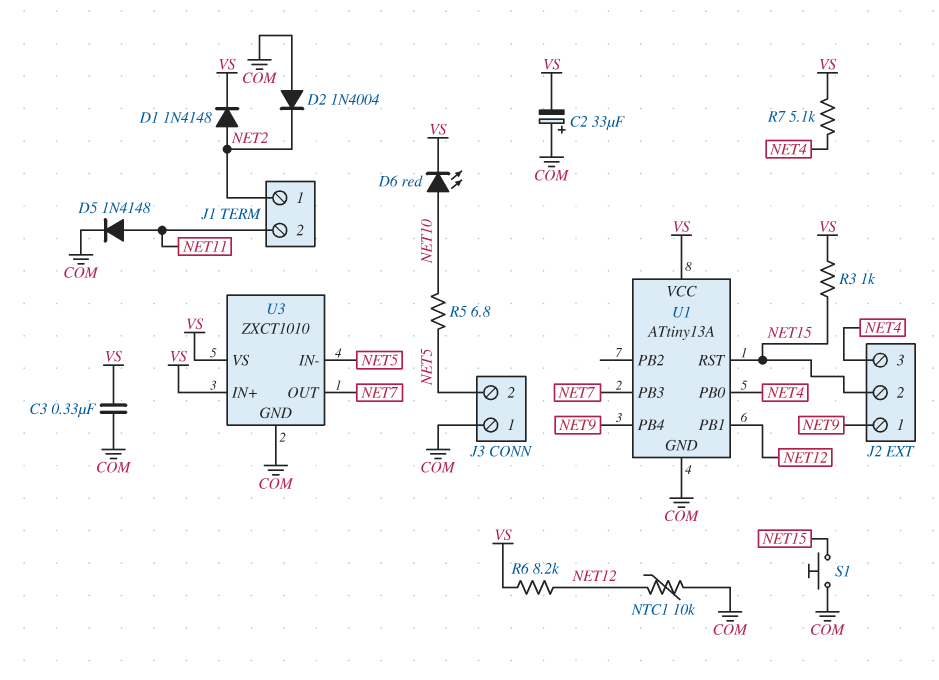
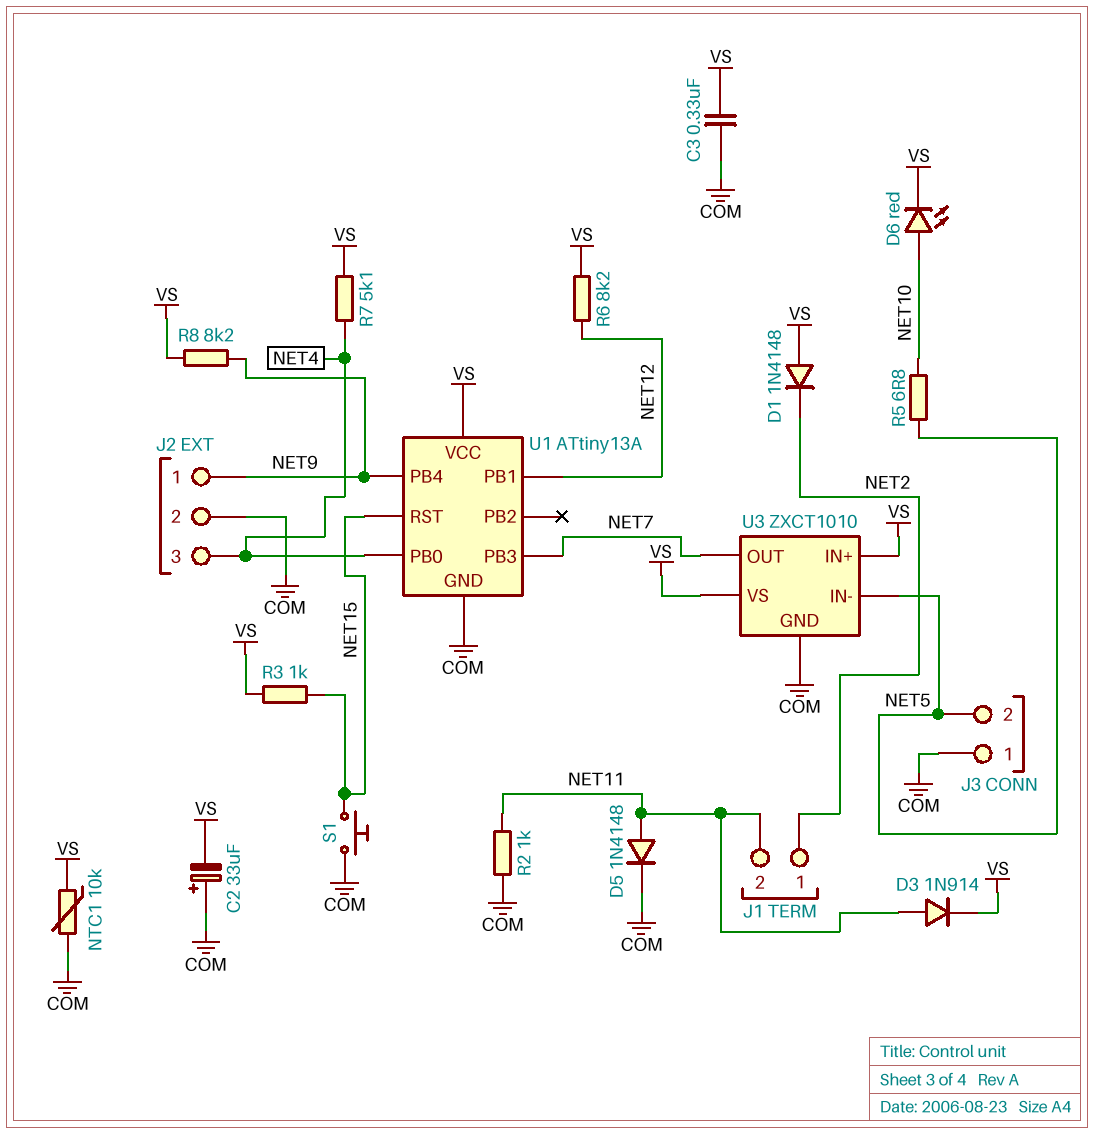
D1: diode 1N4148 (A NET2, K VS) -> diode 1N4148 (A VS, K NET2)
D2: diode 1N4004 (A COM, K NET2) -> none
D3: none -> diode 1N914 (A NET11, K VS)
J2 pin 2: NET15 -> COM
NTC1: 10k (COM, NET12) -> 10k (COM, VS)
R2: none -> 1k (COM, NET11)
R8: none -> 8.2k (NET9, VS)

